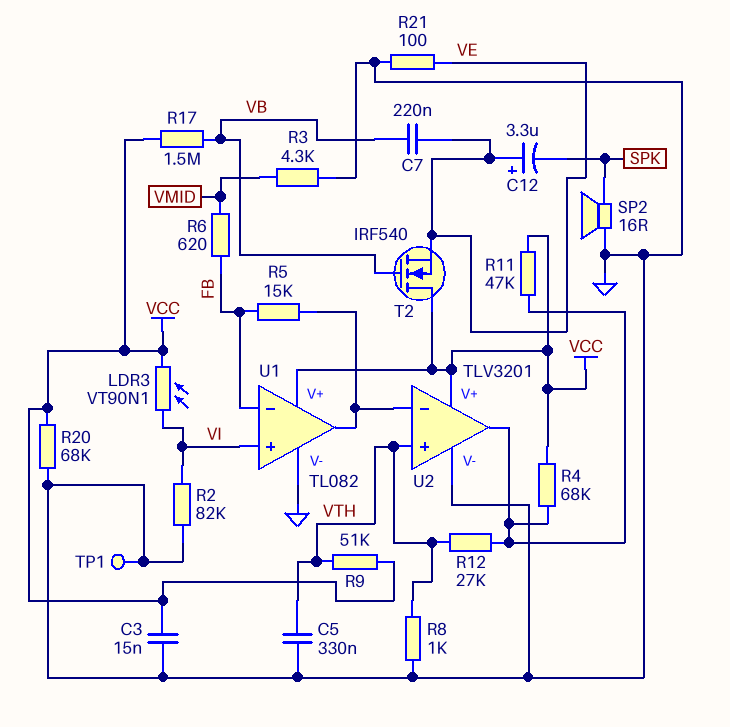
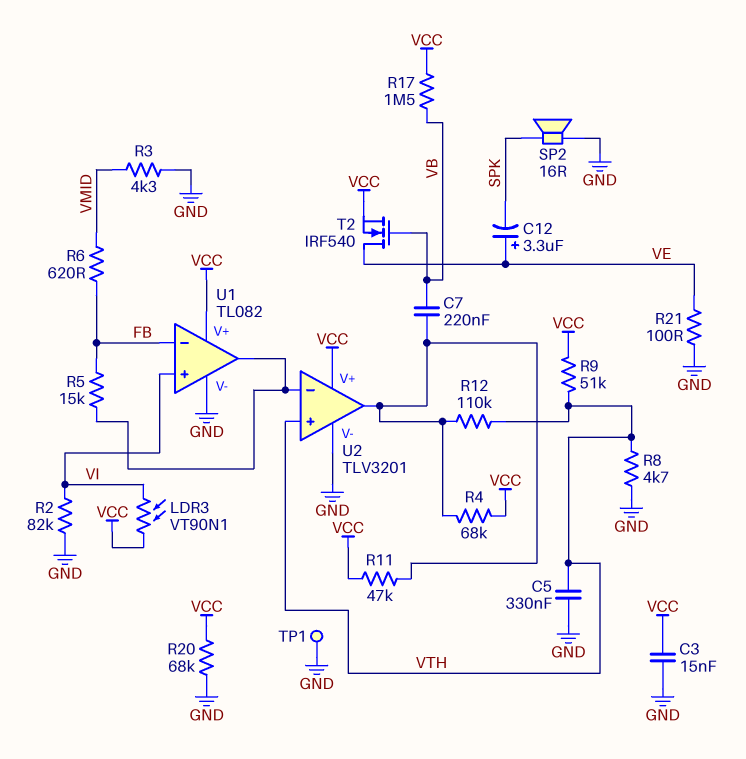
C7: 220nF (VB, VE) -> 220nF (U2/out, VB)
R8: 1k (GND, VTH) -> 4.7k (GND, VTH)
R12: 27k (U2/out, VTH) -> 110k (U2/out, VTH)
T2: NMOS IRF540 (G VB, D VCC, S VE) -> NMOS IRF540 (G VB, D VE, S VCC)

